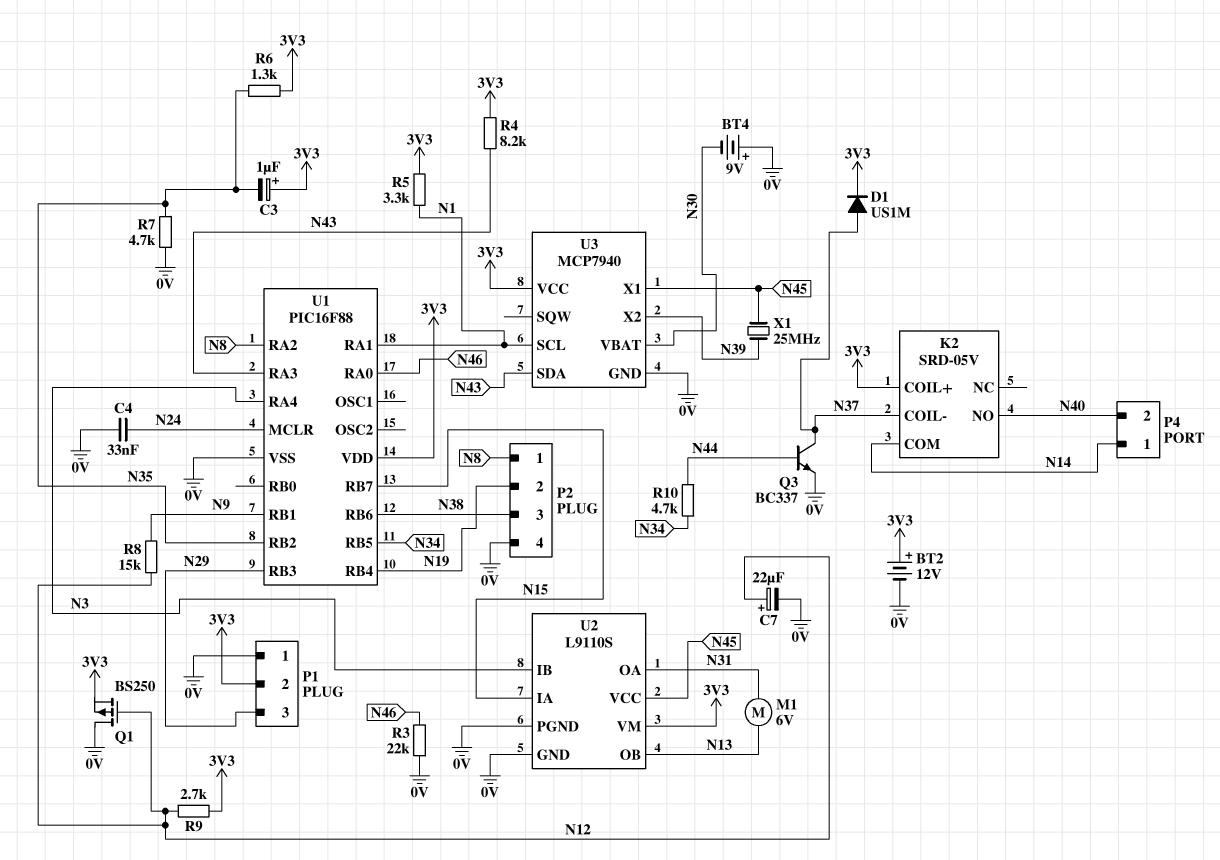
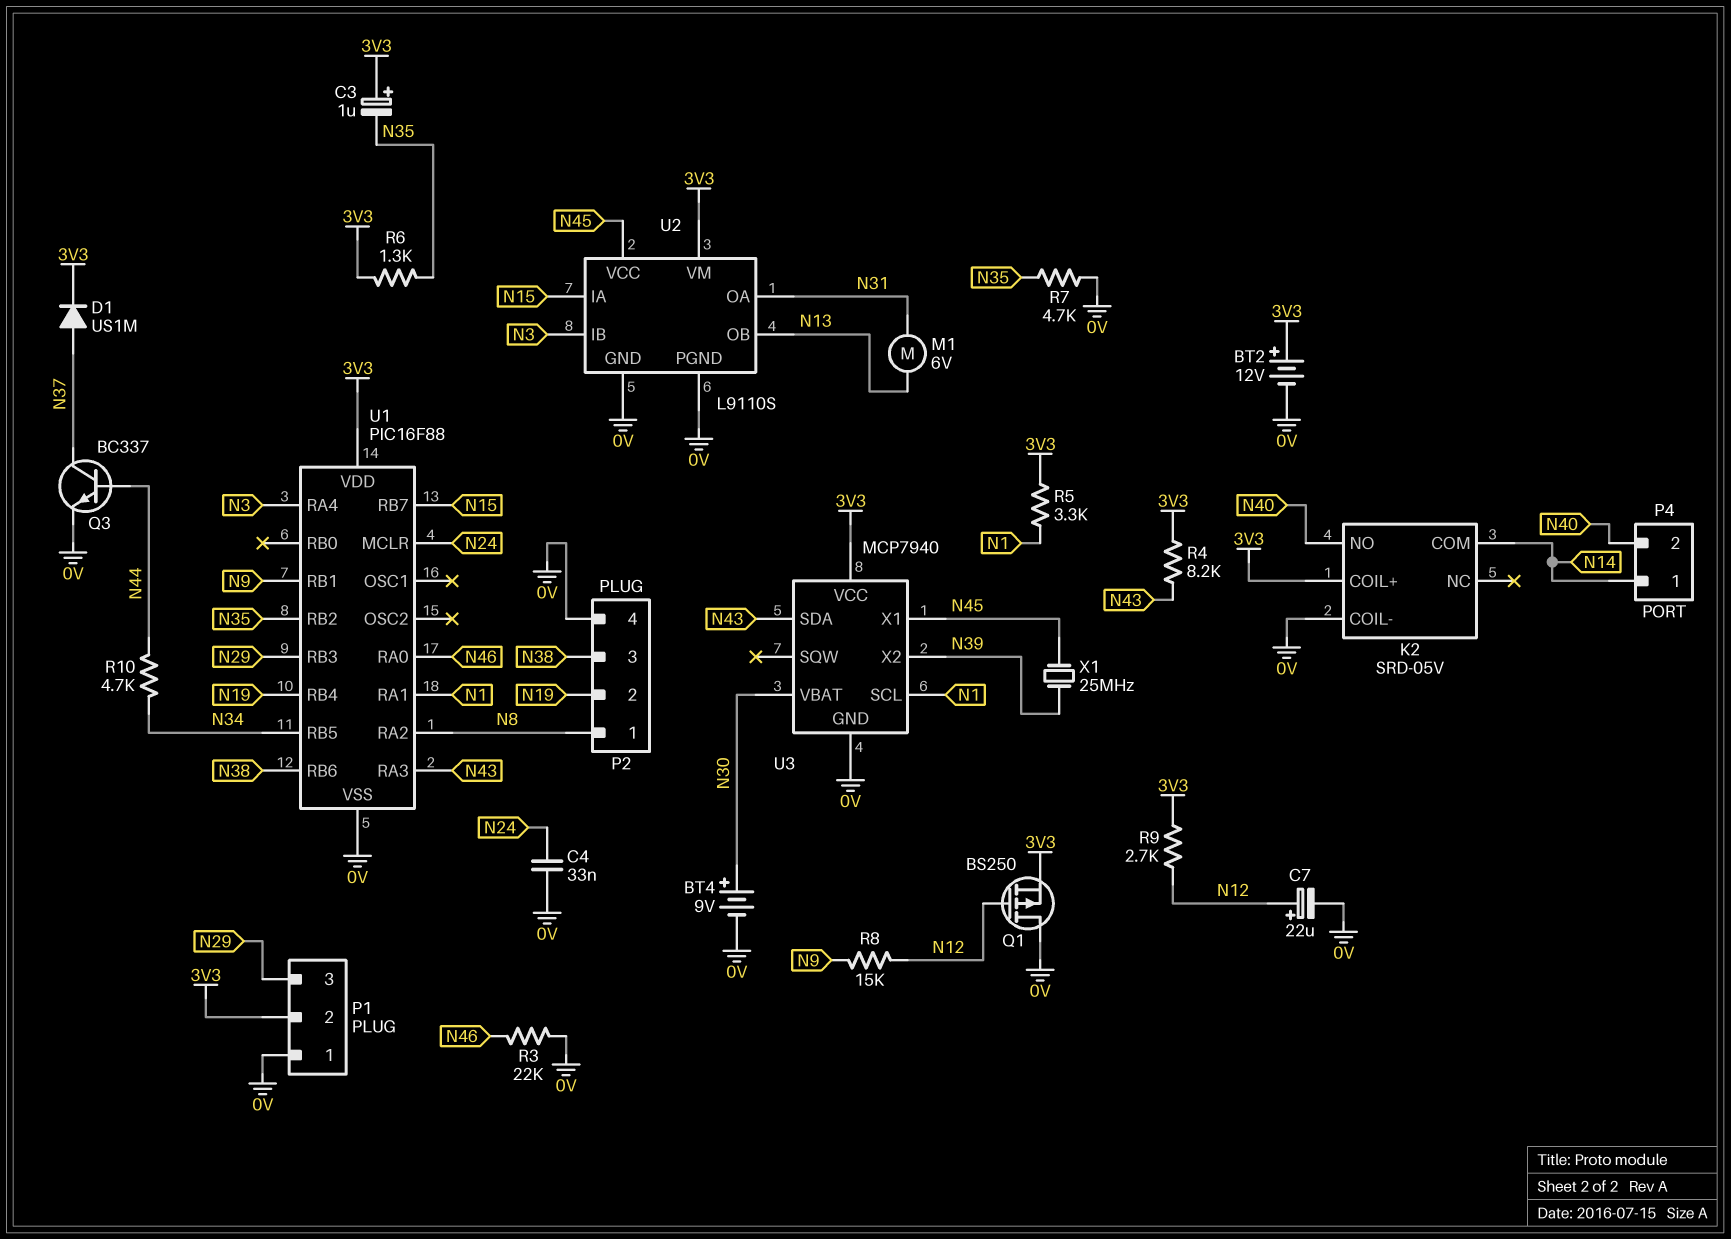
BT4: 9V (plus 0V, minus N30) -> 9V (plus N30, minus 0V)
K2 pin COIL-: N37 -> 0V

